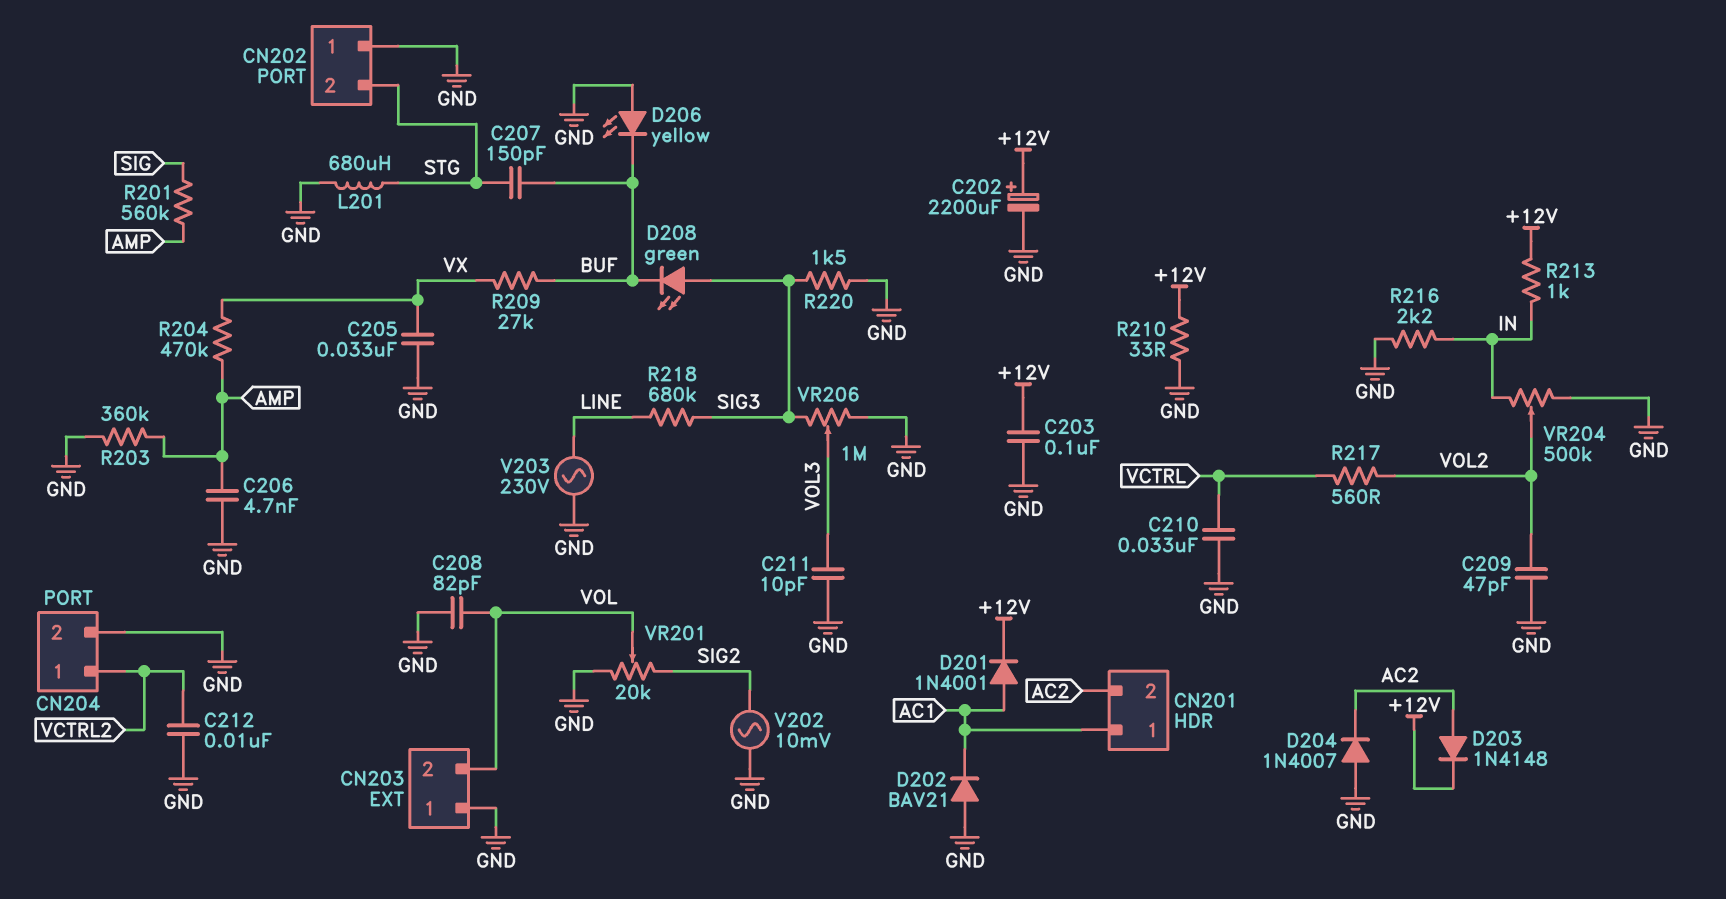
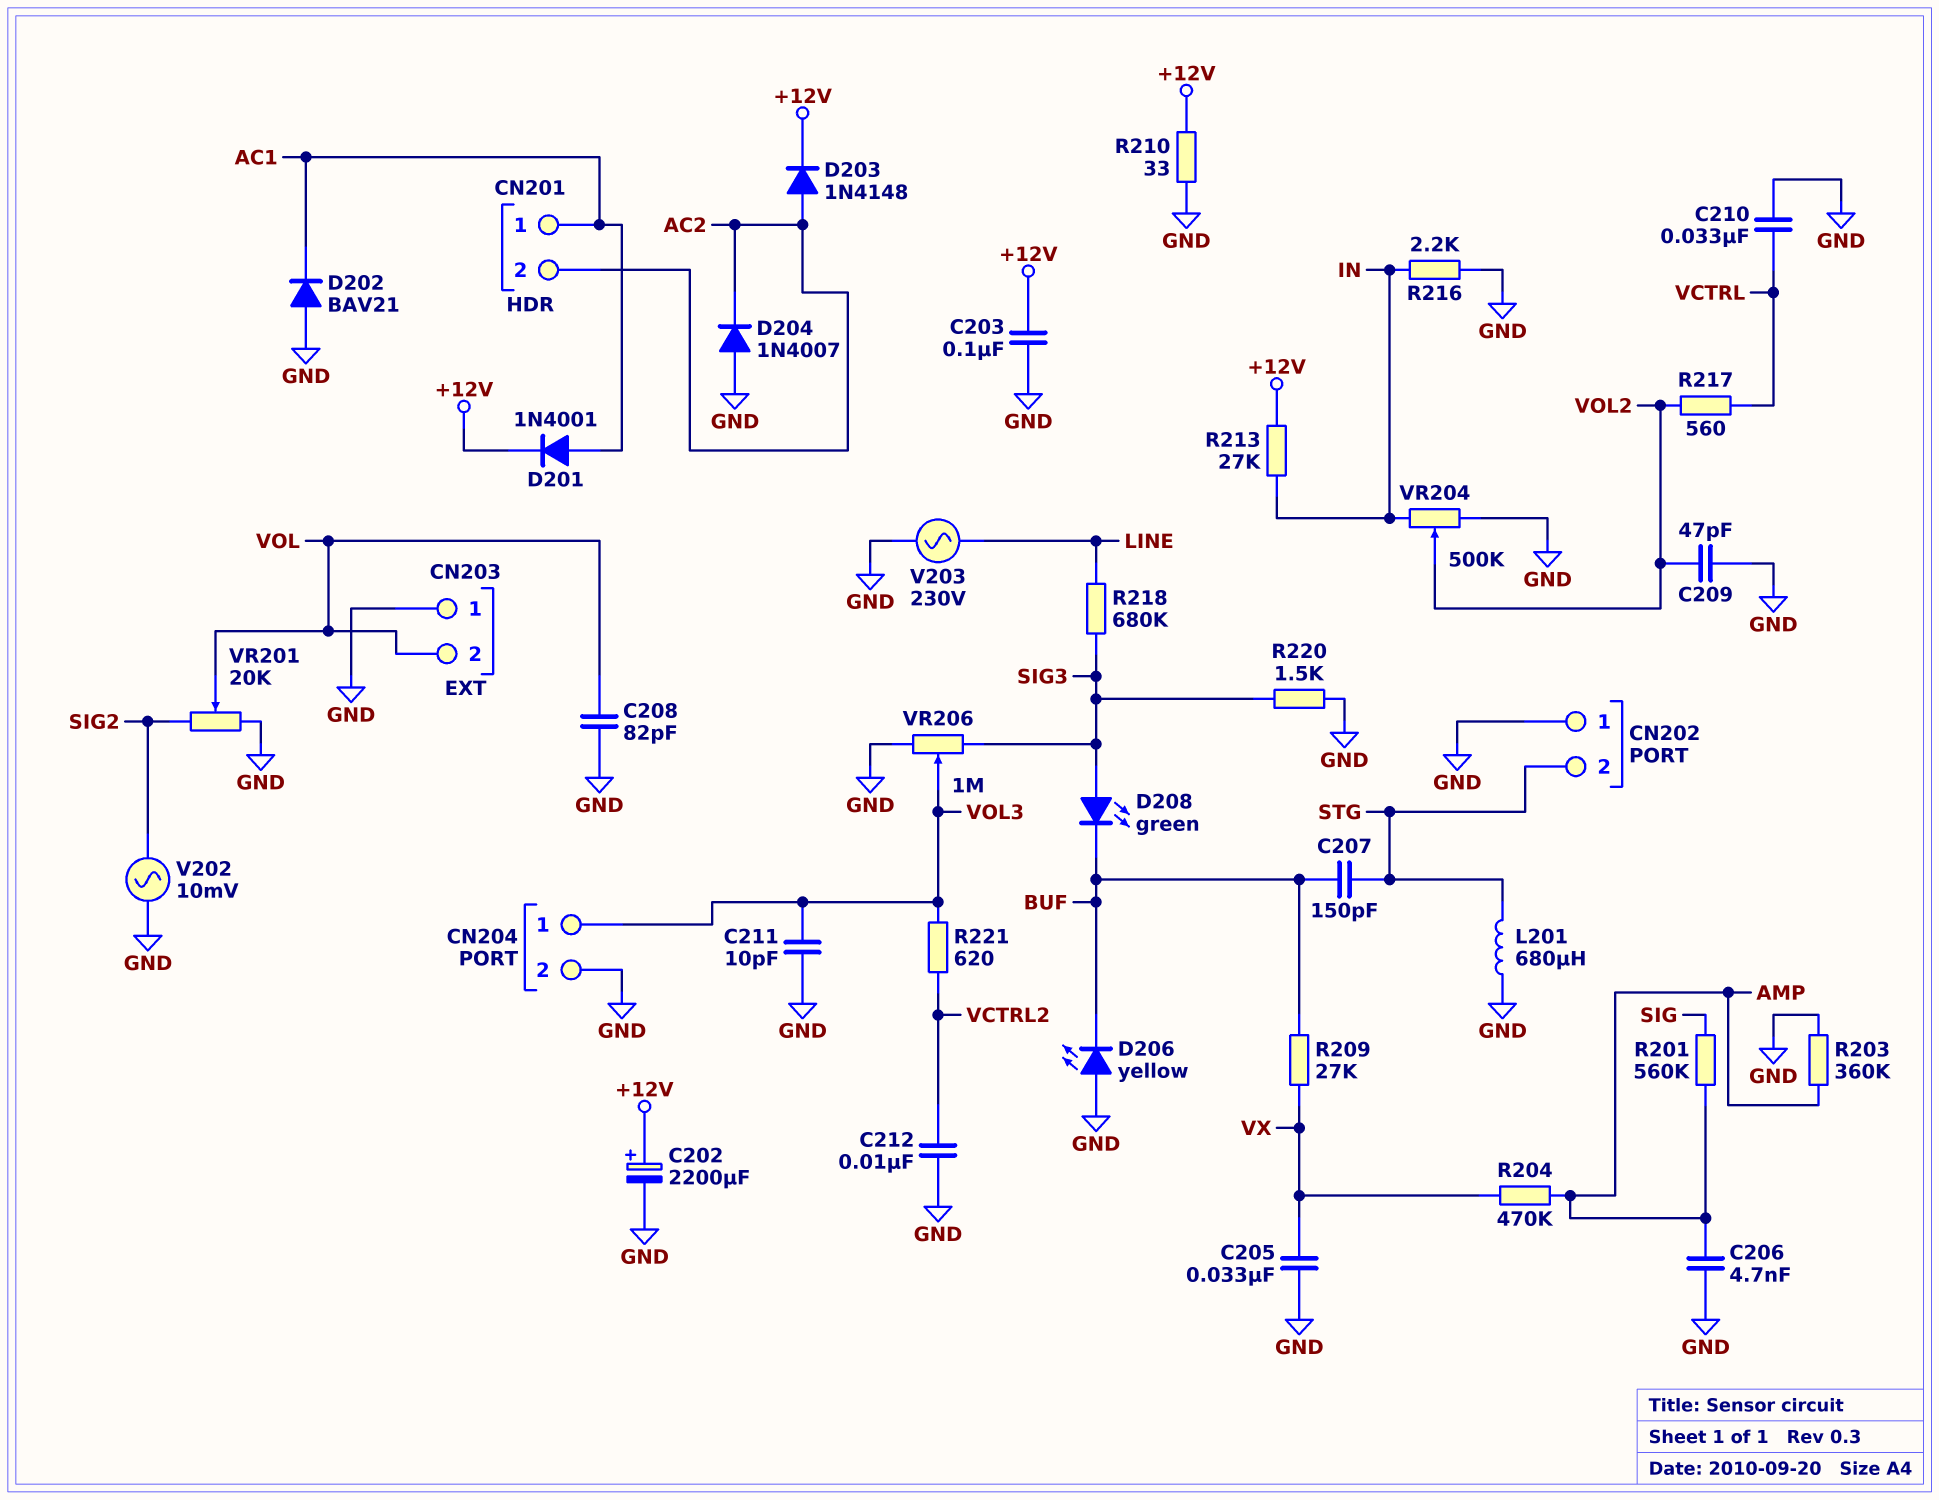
CN204 pin 1: VCTRL2 -> VOL3
R213: 1k (+12V, IN) -> 27k (+12V, IN)
R221: none -> 620 (VCTRL2, VOL3)

